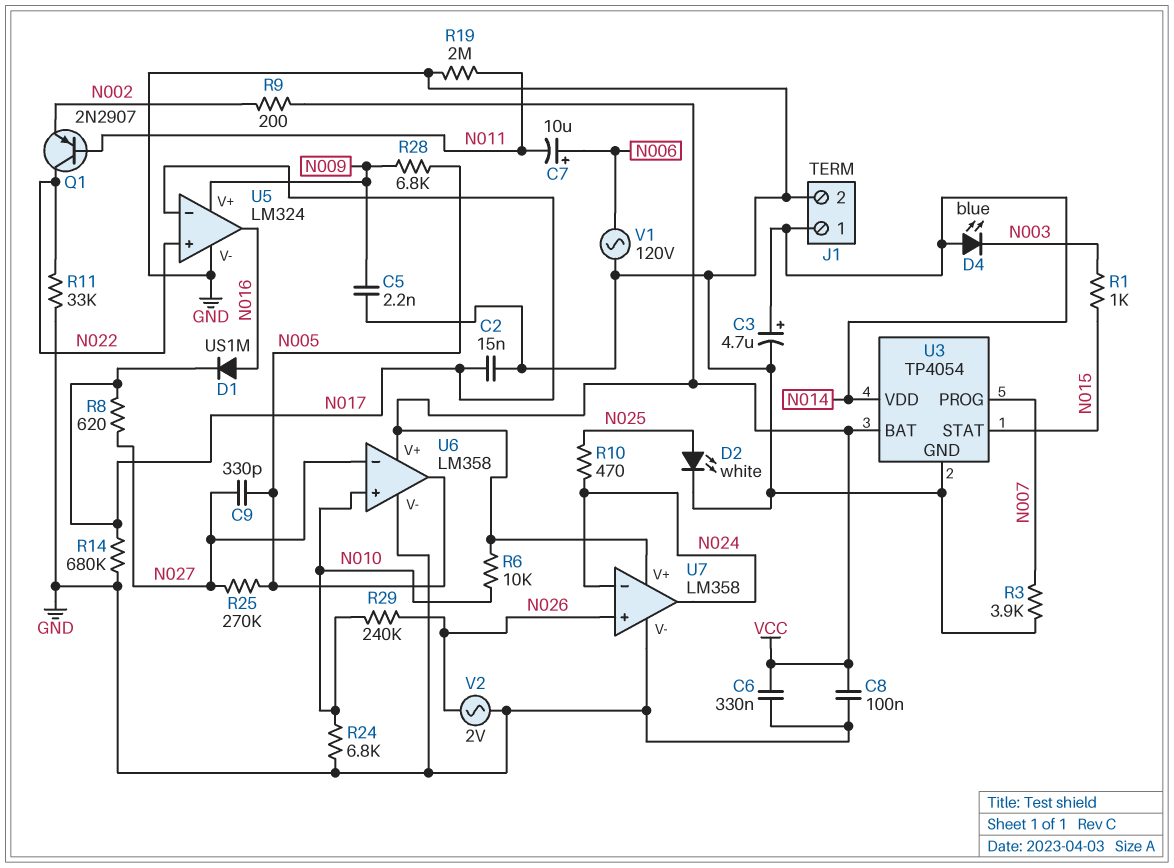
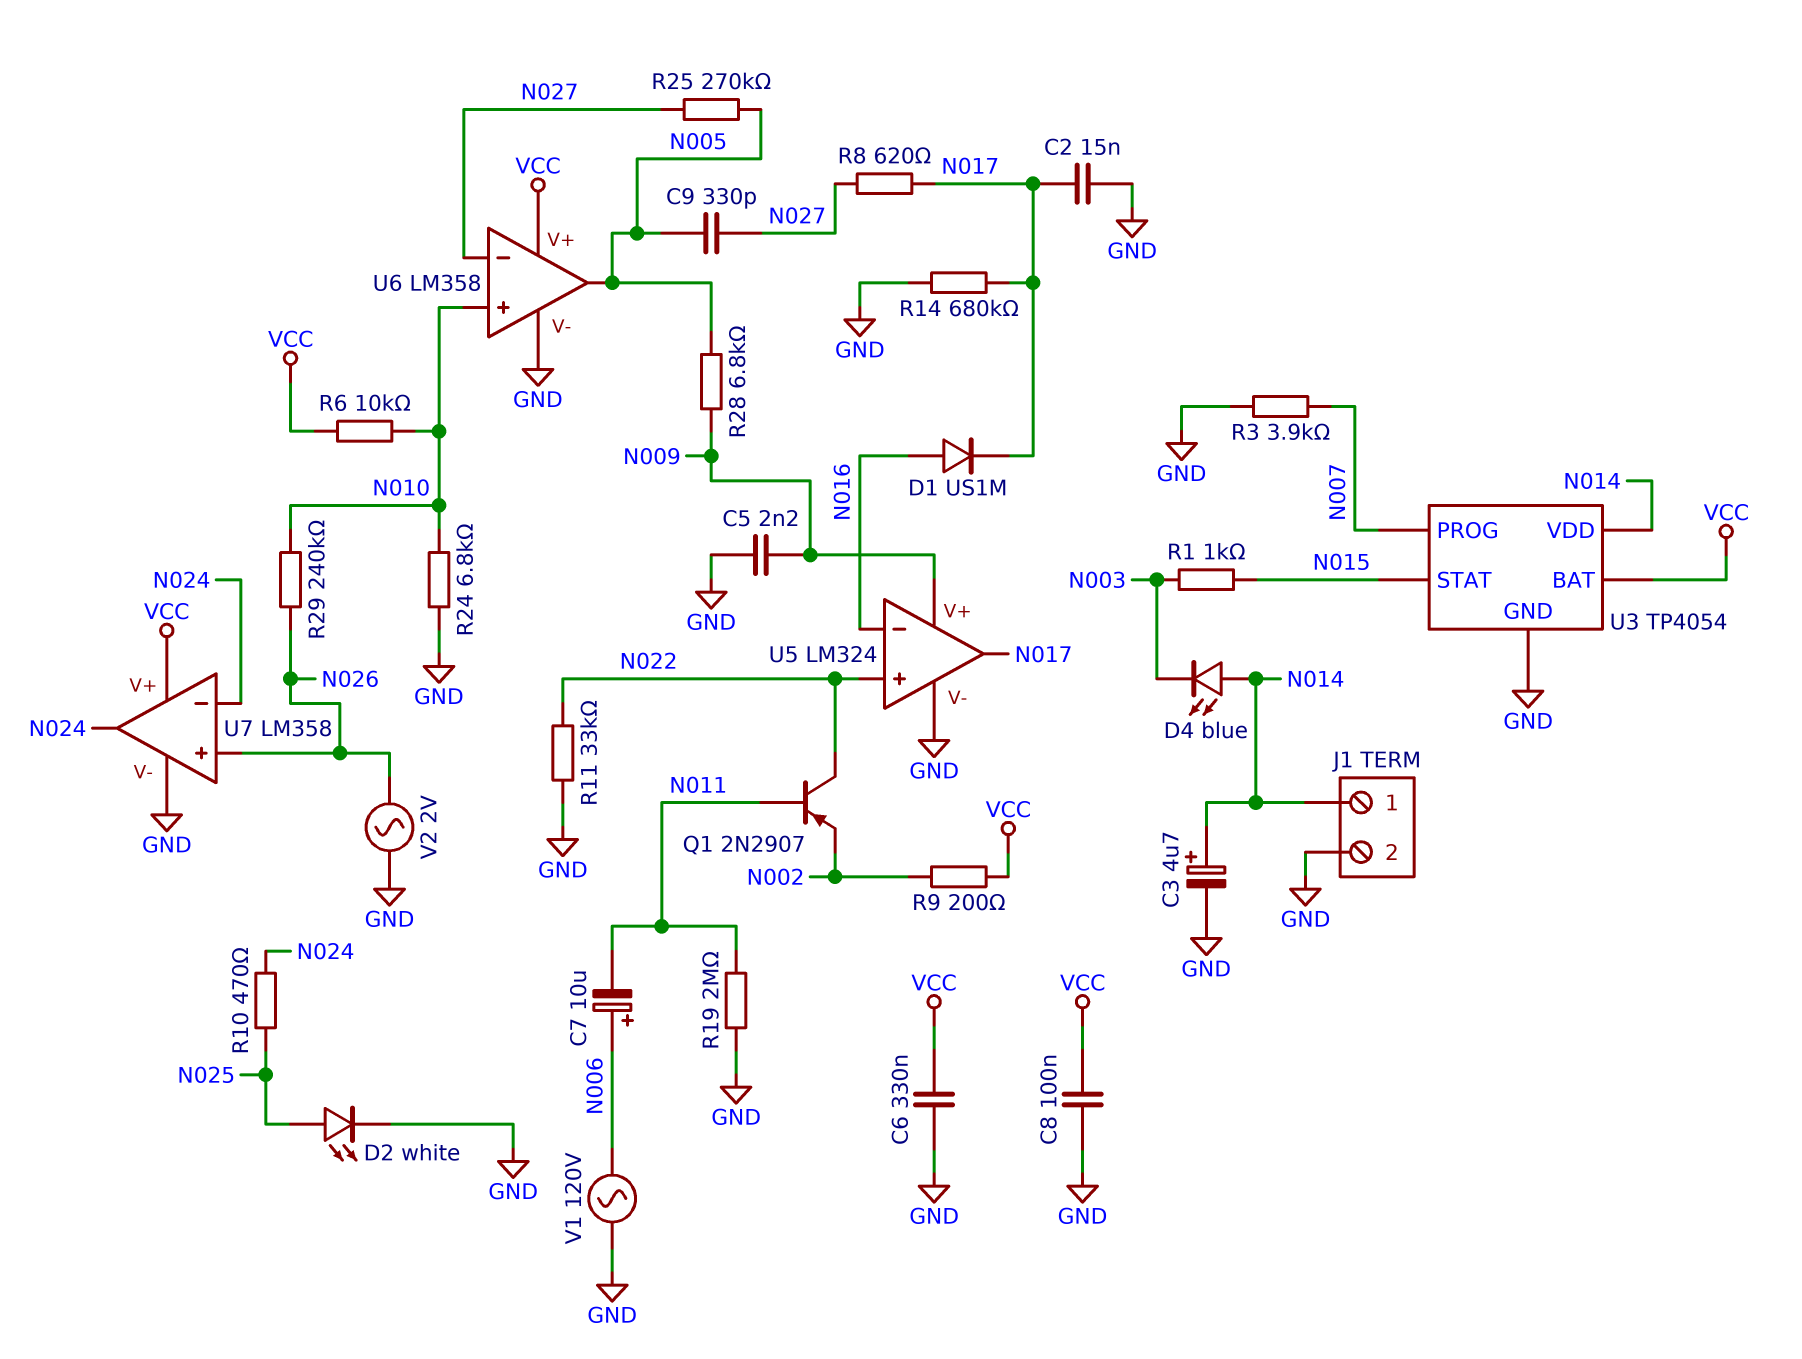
U5 pin in-: N017 -> N016
U5 pin out: N016 -> N017

